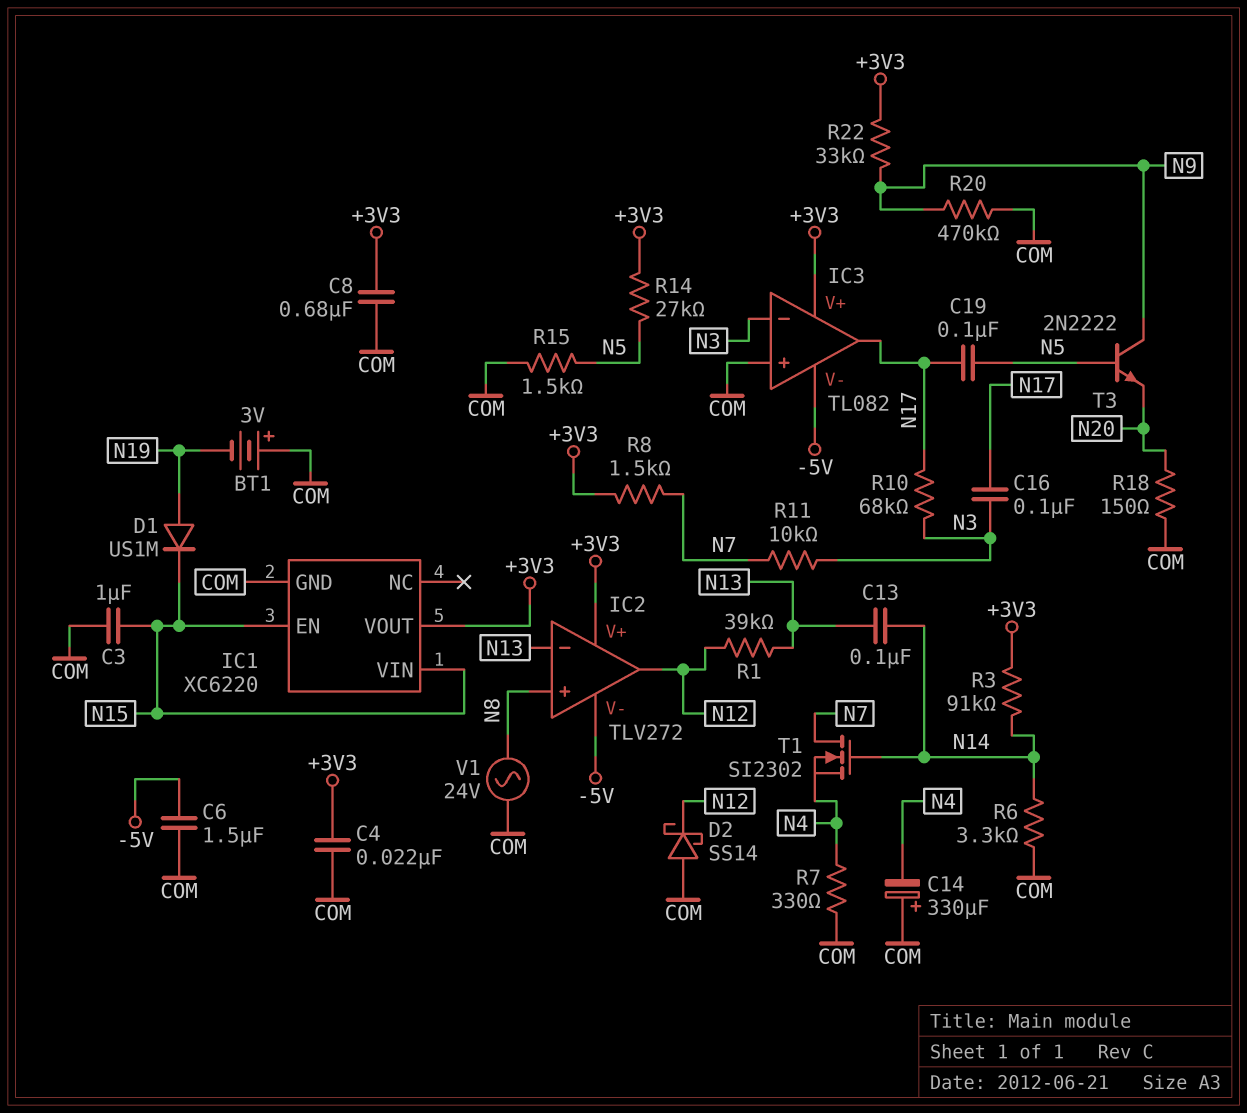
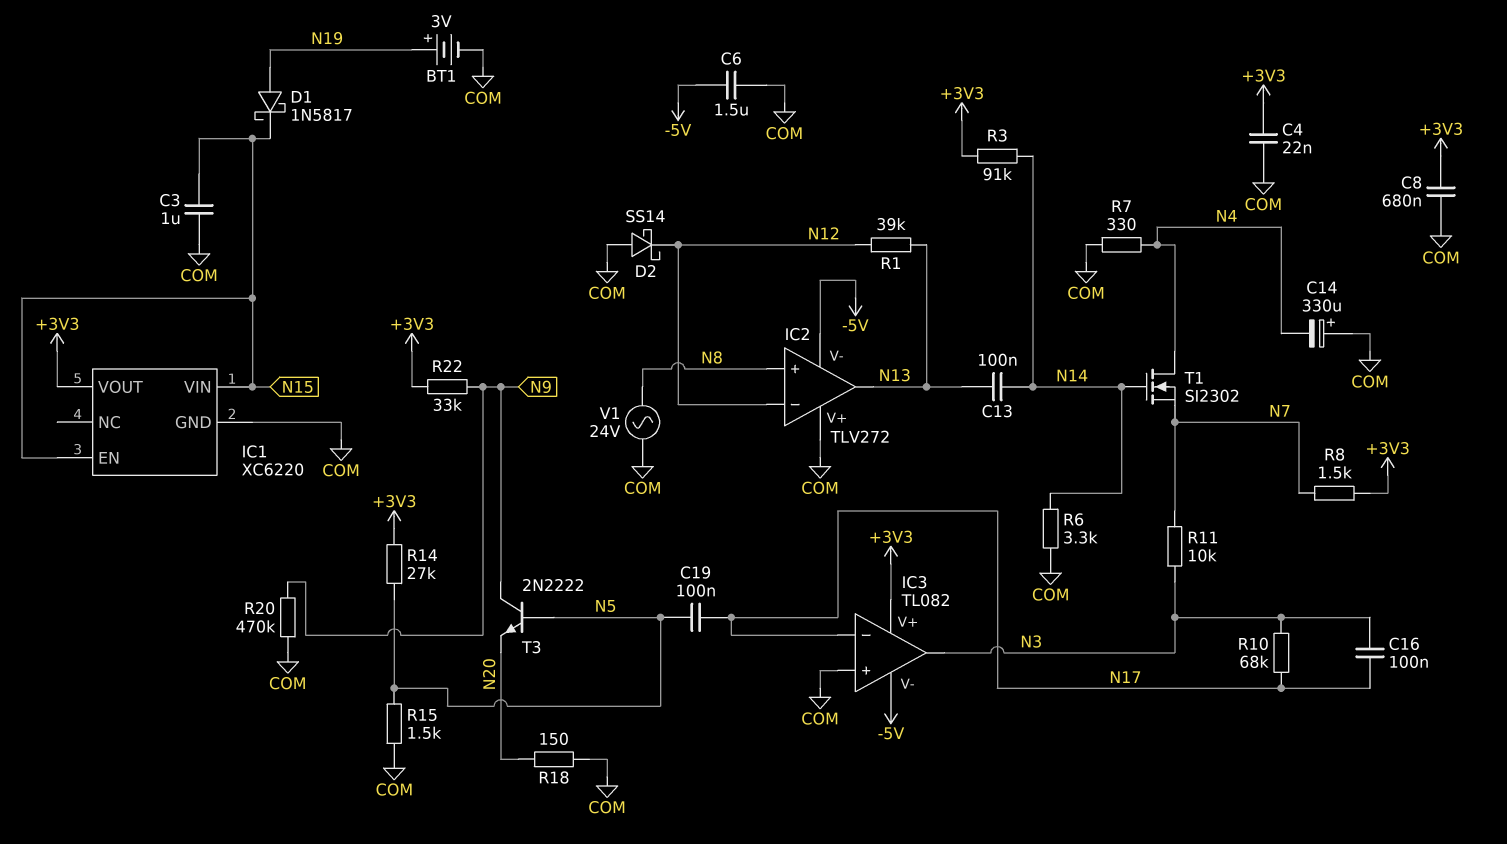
BT1: 3V (plus COM, minus N19) -> 3V (plus N19, minus COM)
D1: diode US1M (A N19, K N15) -> schottky 1N5817 (A N19, K N15)
IC2 pin V+: +3V3 -> COM
IC2 pin in-: N13 -> N12
IC2 pin out: N12 -> N13
IC3 pin in-: N3 -> N17
IC3 pin out: N17 -> N3
T1: NMOS SI2302 (G N14, D N7, S N4) -> NMOS SI2302 (G N14, D N4, S N7)

